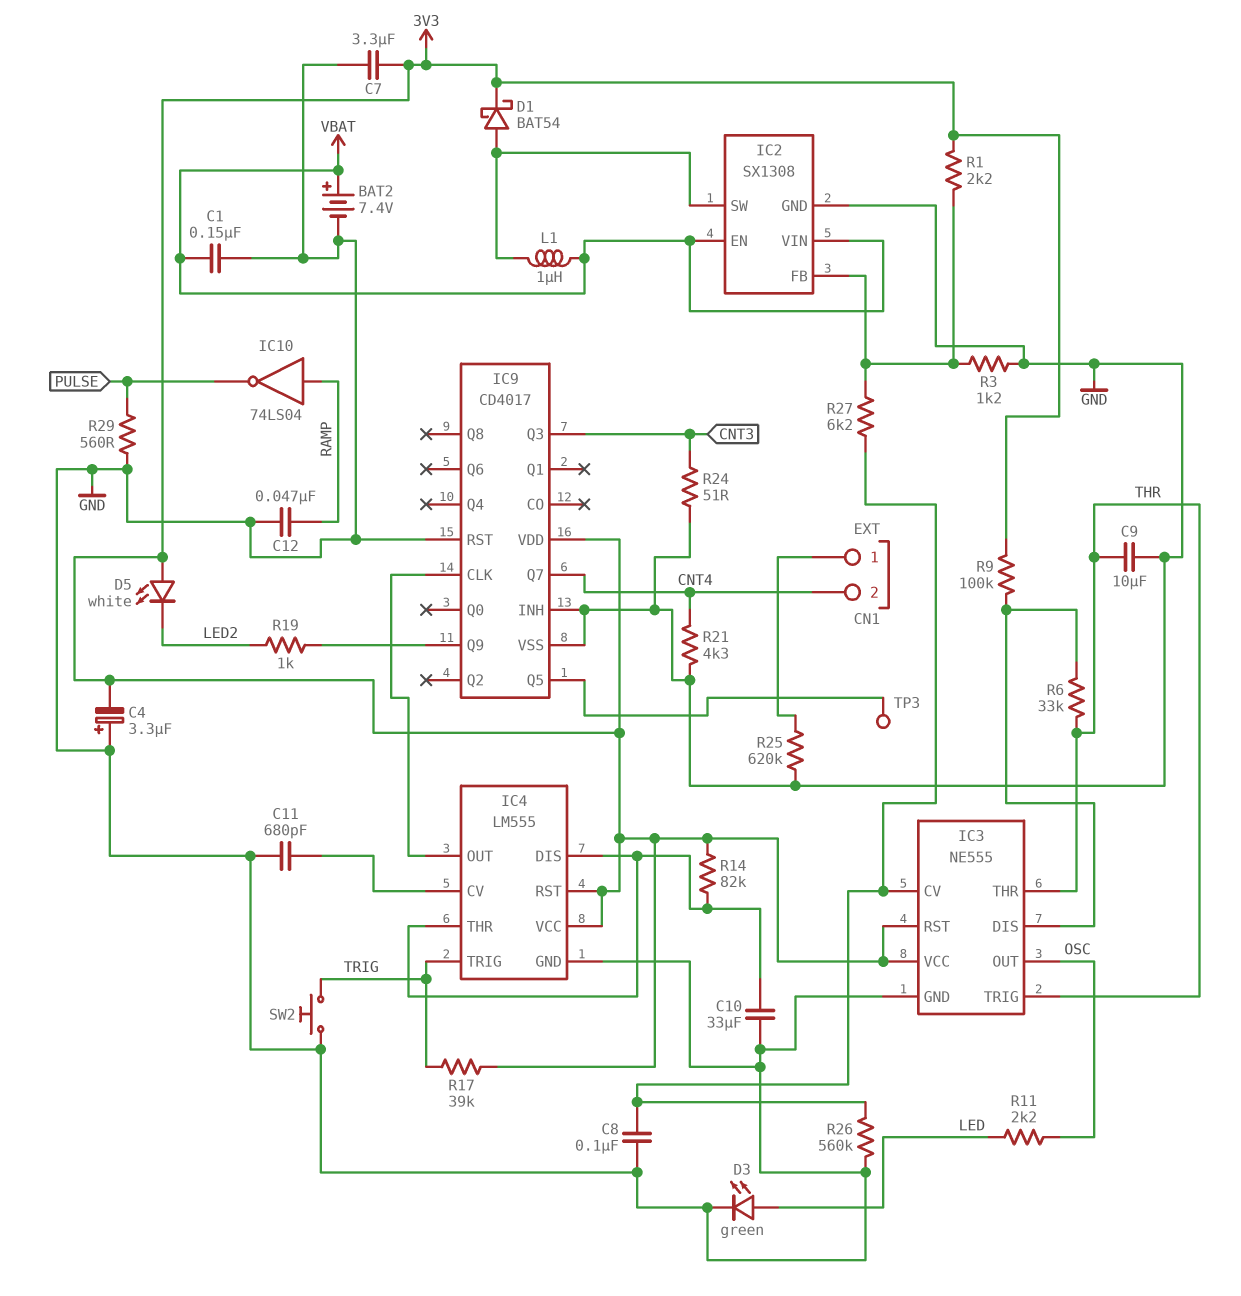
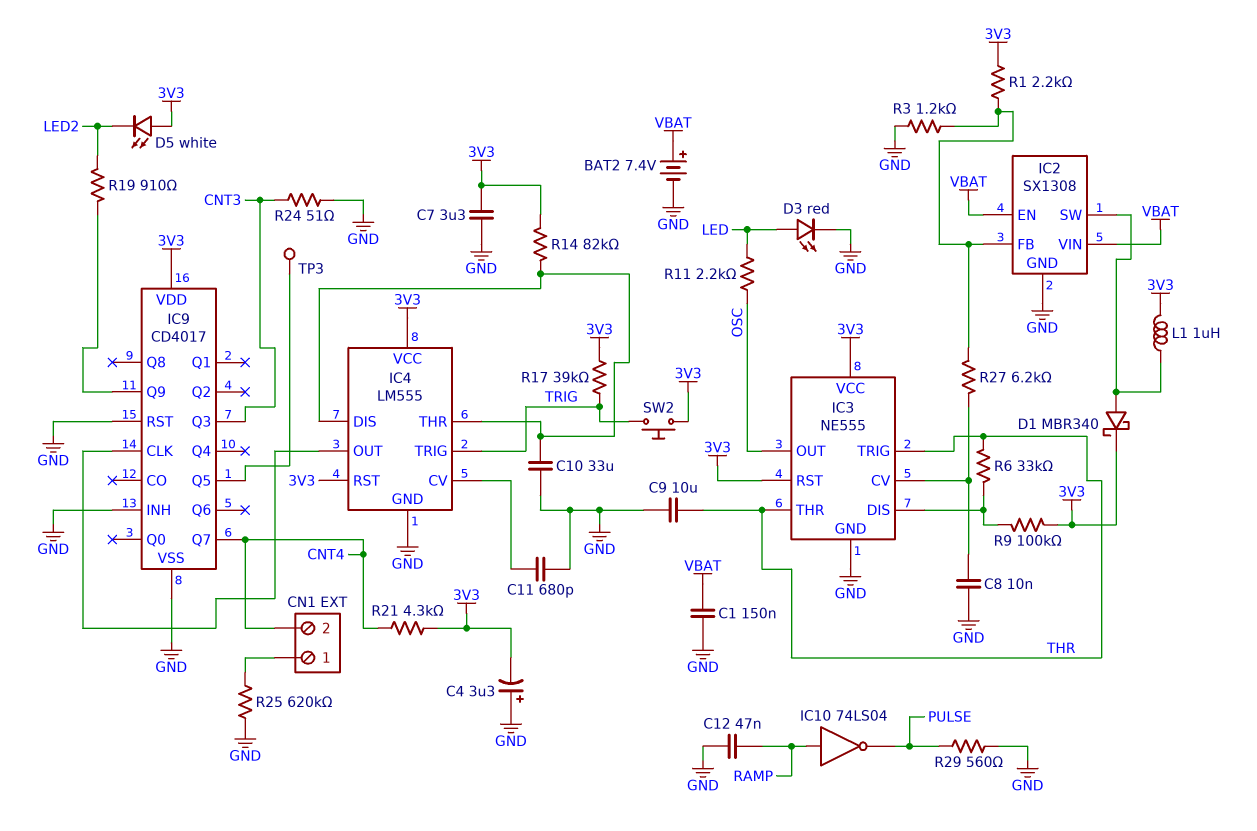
C8: 100nF (GND, IC3/CV) -> 10nF (GND, IC3/CV)
D1: schottky BAT54 (A IC2/SW, K 3V3) -> schottky MBR340 (A IC2/SW, K 3V3)
D3: LED green (A LED, K GND) -> LED red (A LED, K GND)
L1: 1uH (IC2/SW, VBAT) -> 1uH (3V3, IC2/SW)
R19: 1k (IC9/Q9, LED2) -> 910 (IC9/Q9, LED2)
R21: 4.3k (CNT4, GND) -> 4.3k (3V3, CNT4)
R26: 560k (GND, IC3/CV) -> none
SW2: button (GND, TRIG) -> button (3V3, TRIG)

